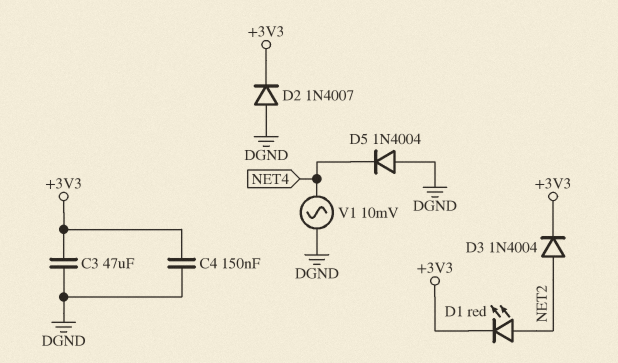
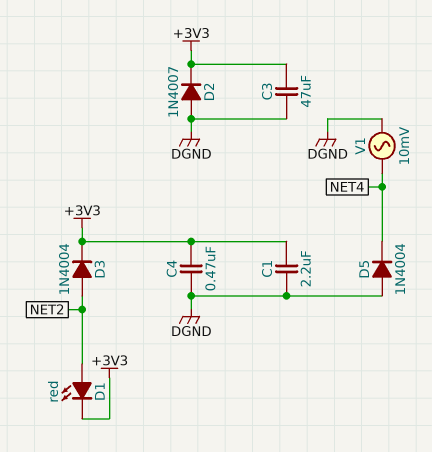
C1: none -> 2.2uF (+3V3, DGND)
C4: 150nF (+3V3, DGND) -> 470nF (+3V3, DGND)

